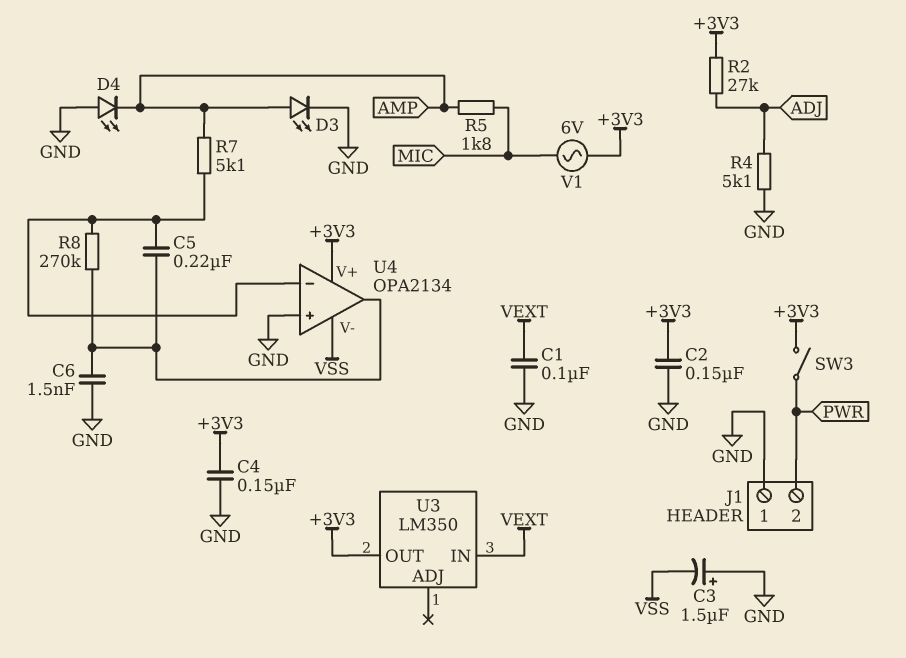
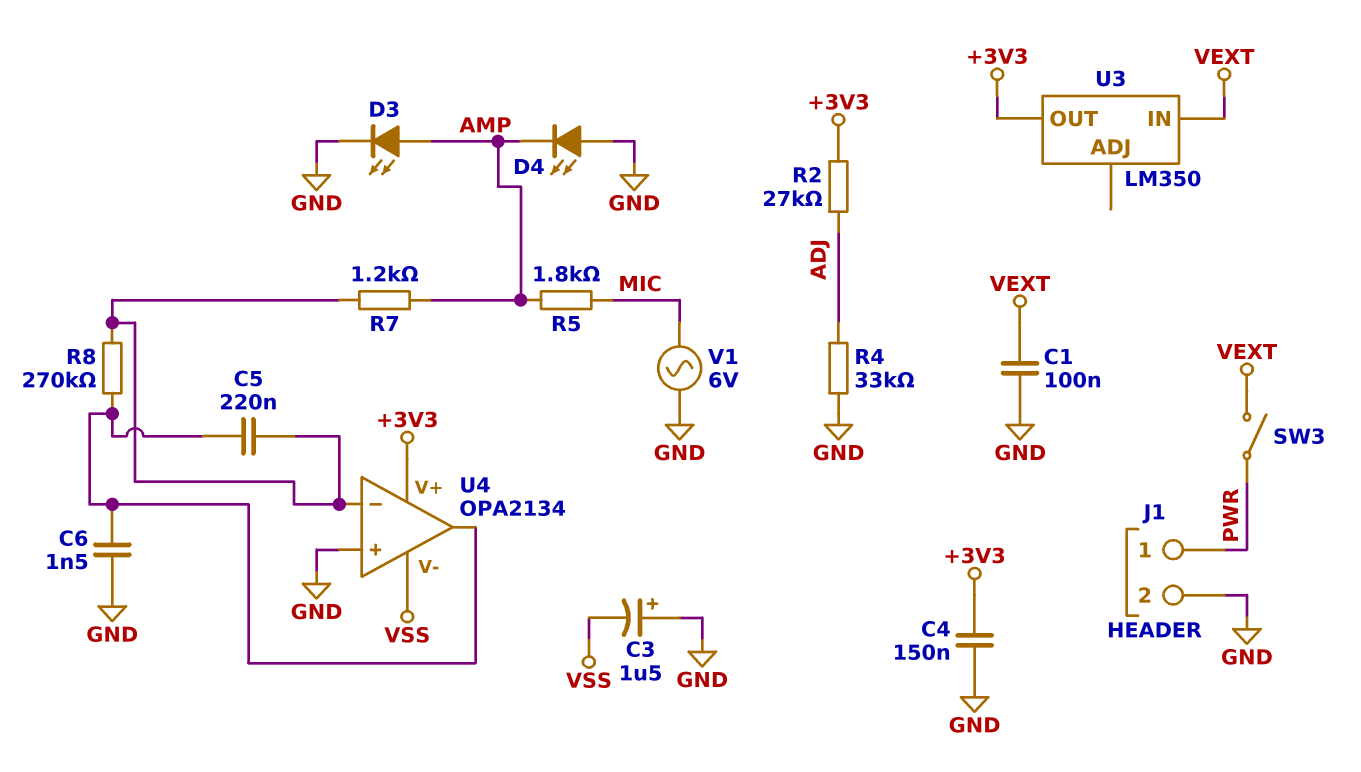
C2: 150nF (+3V3, GND) -> none
J1 pin 1: GND -> PWR
J1 pin 2: PWR -> GND
R4: 5.1k (ADJ, GND) -> 33k (ADJ, GND)
R7: 5.1k (AMP, U4/in-) -> 1.2k (AMP, U4/in-)
SW3: switch (+3V3, PWR) -> switch (PWR, VEXT)
V1: AC 6V (+3V3, MIC) -> AC 6V (GND, MIC)

